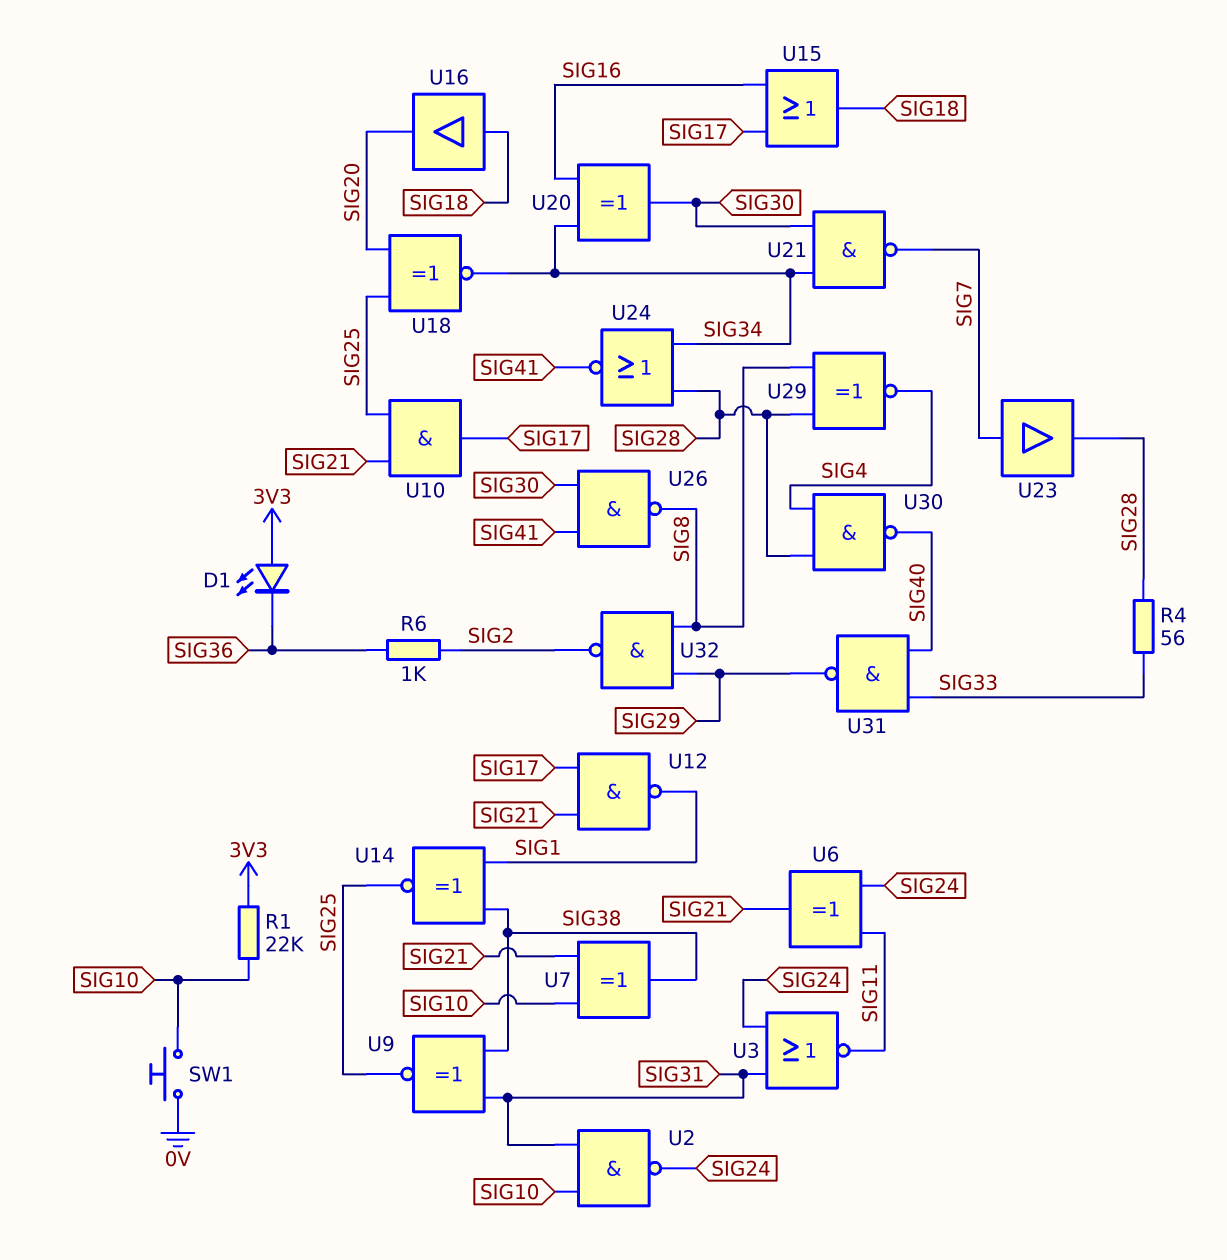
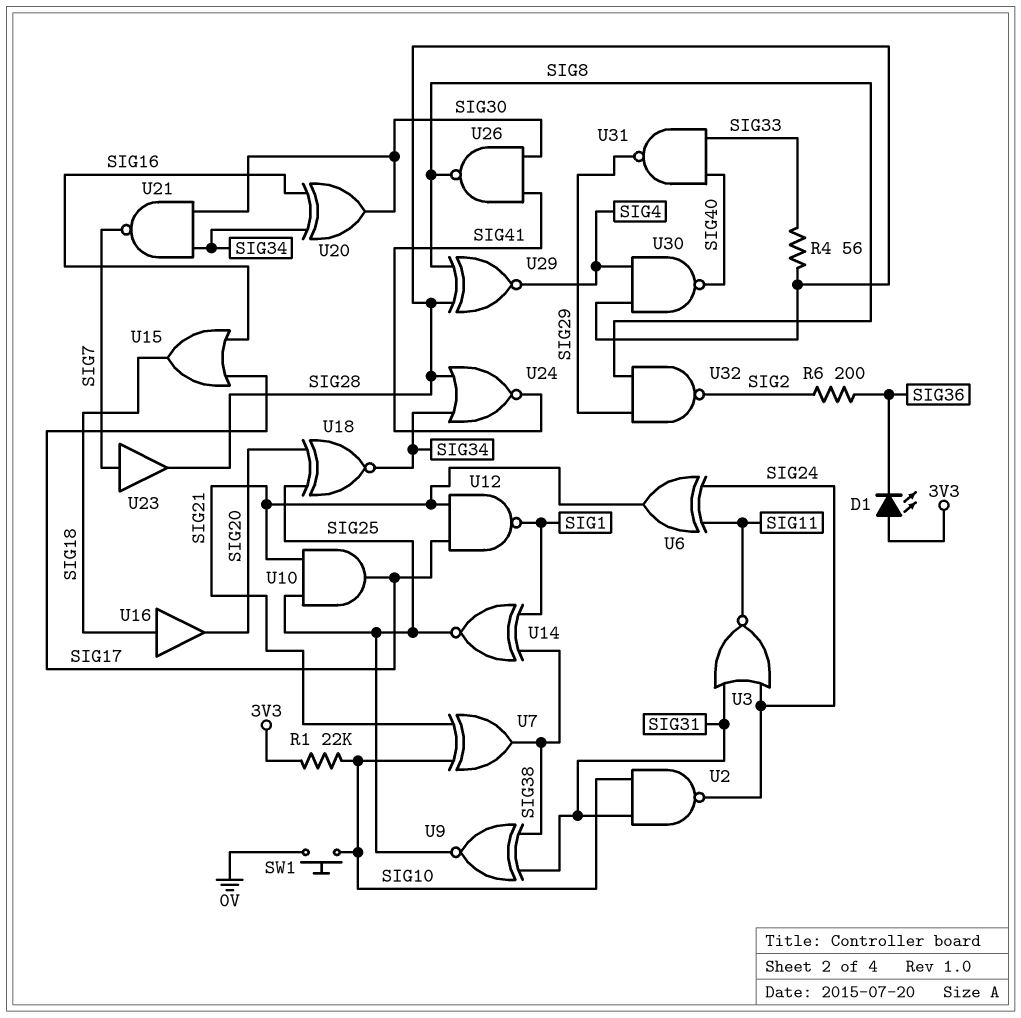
R6: 1k (SIG2, SIG36) -> 200 (SIG2, SIG36)

